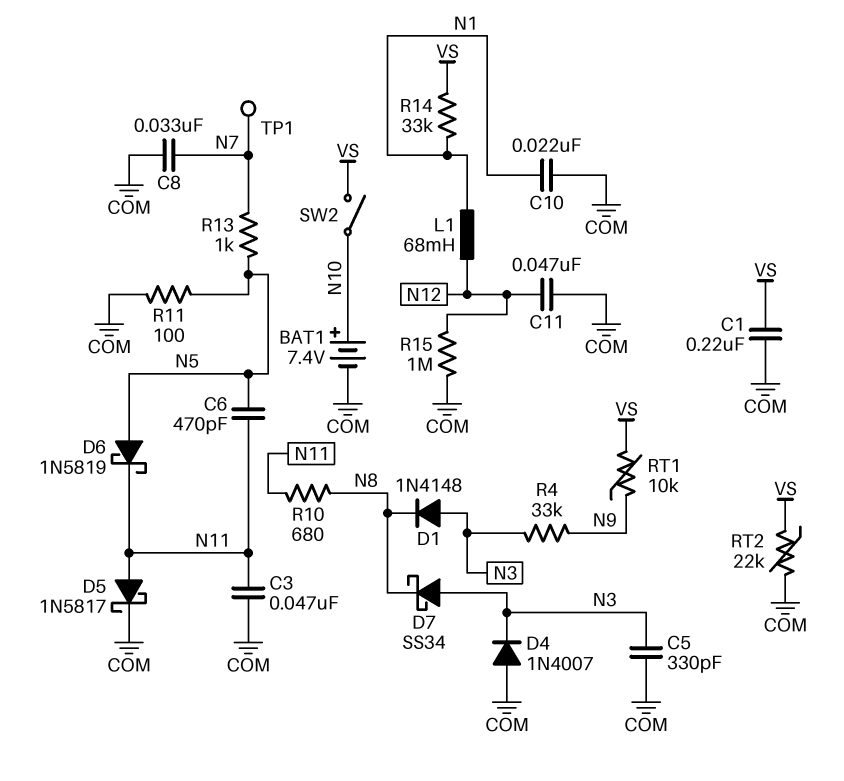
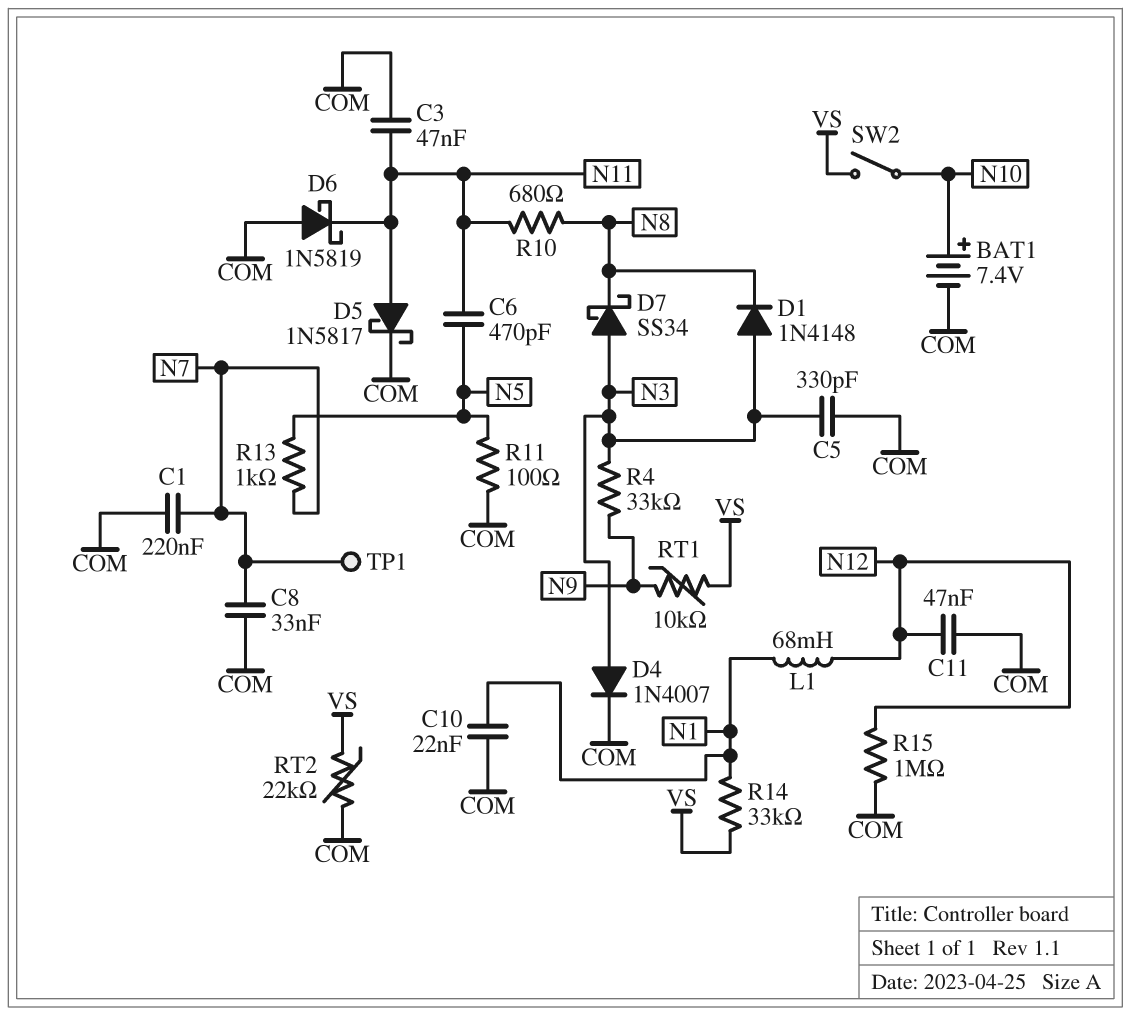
C1: 220nF (COM, VS) -> 220nF (COM, N7)
D4: diode 1N4007 (A COM, K N3) -> diode 1N4007 (A N3, K COM)
D6: schottky 1N5819 (A N5, K N11) -> schottky 1N5819 (A COM, K N11)

